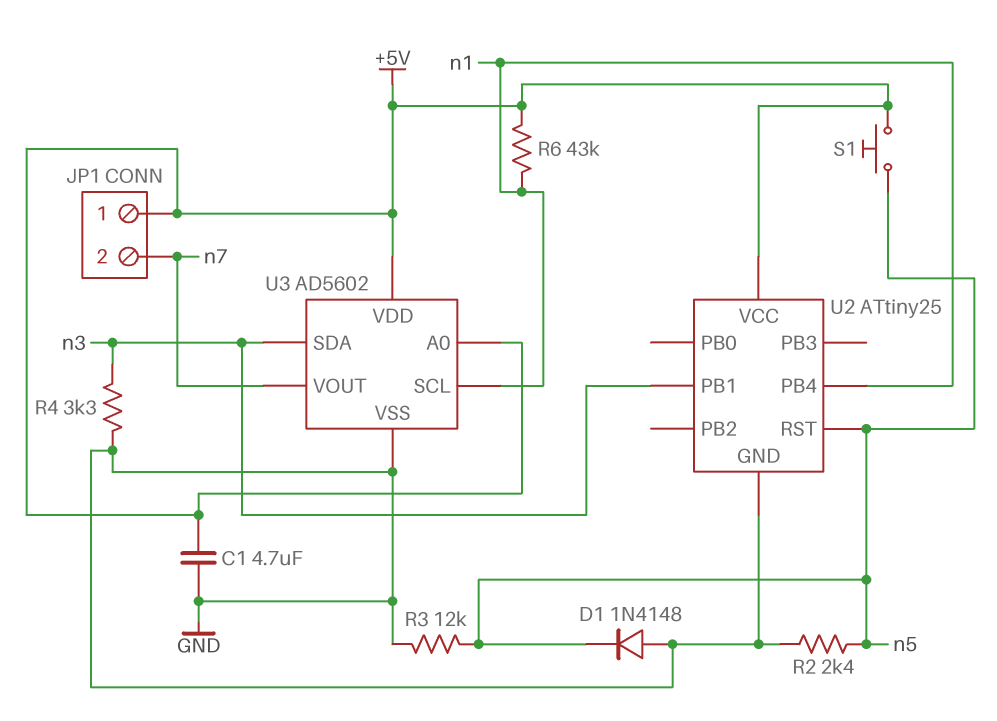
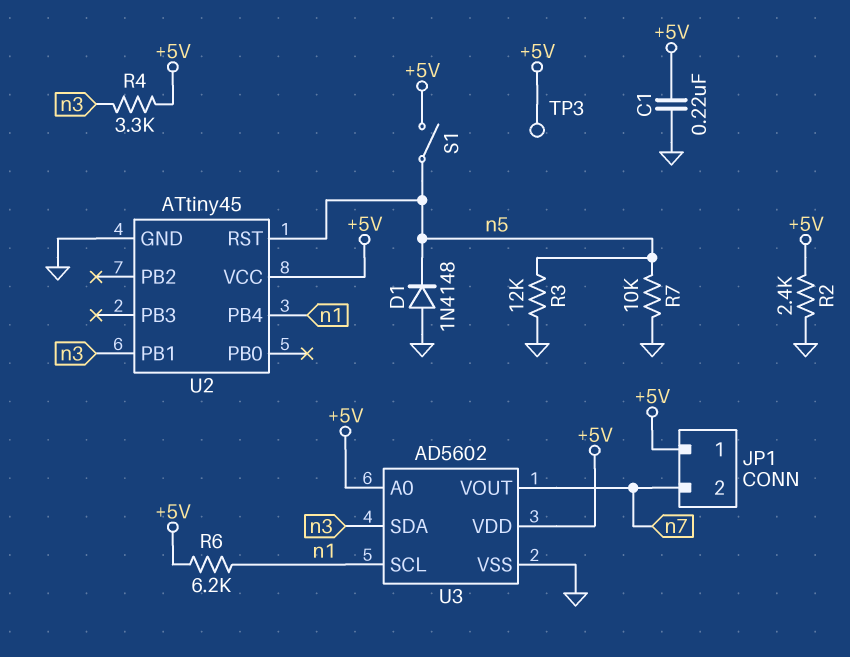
C1: 4.7uF (+5V, GND) -> 220nF (+5V, GND)
R2: 2.4k (GND, n5) -> 2.4k (+5V, GND)
R4: 3.3k (GND, n3) -> 3.3k (+5V, n3)
R6: 43k (+5V, n1) -> 6.2k (+5V, n1)
R7: none -> 10k (GND, n5)
S1: button (+5V, n5) -> switch (+5V, n5)
TP3: none -> test point (+5V)
U2: ATtiny25 -> ATtiny45

